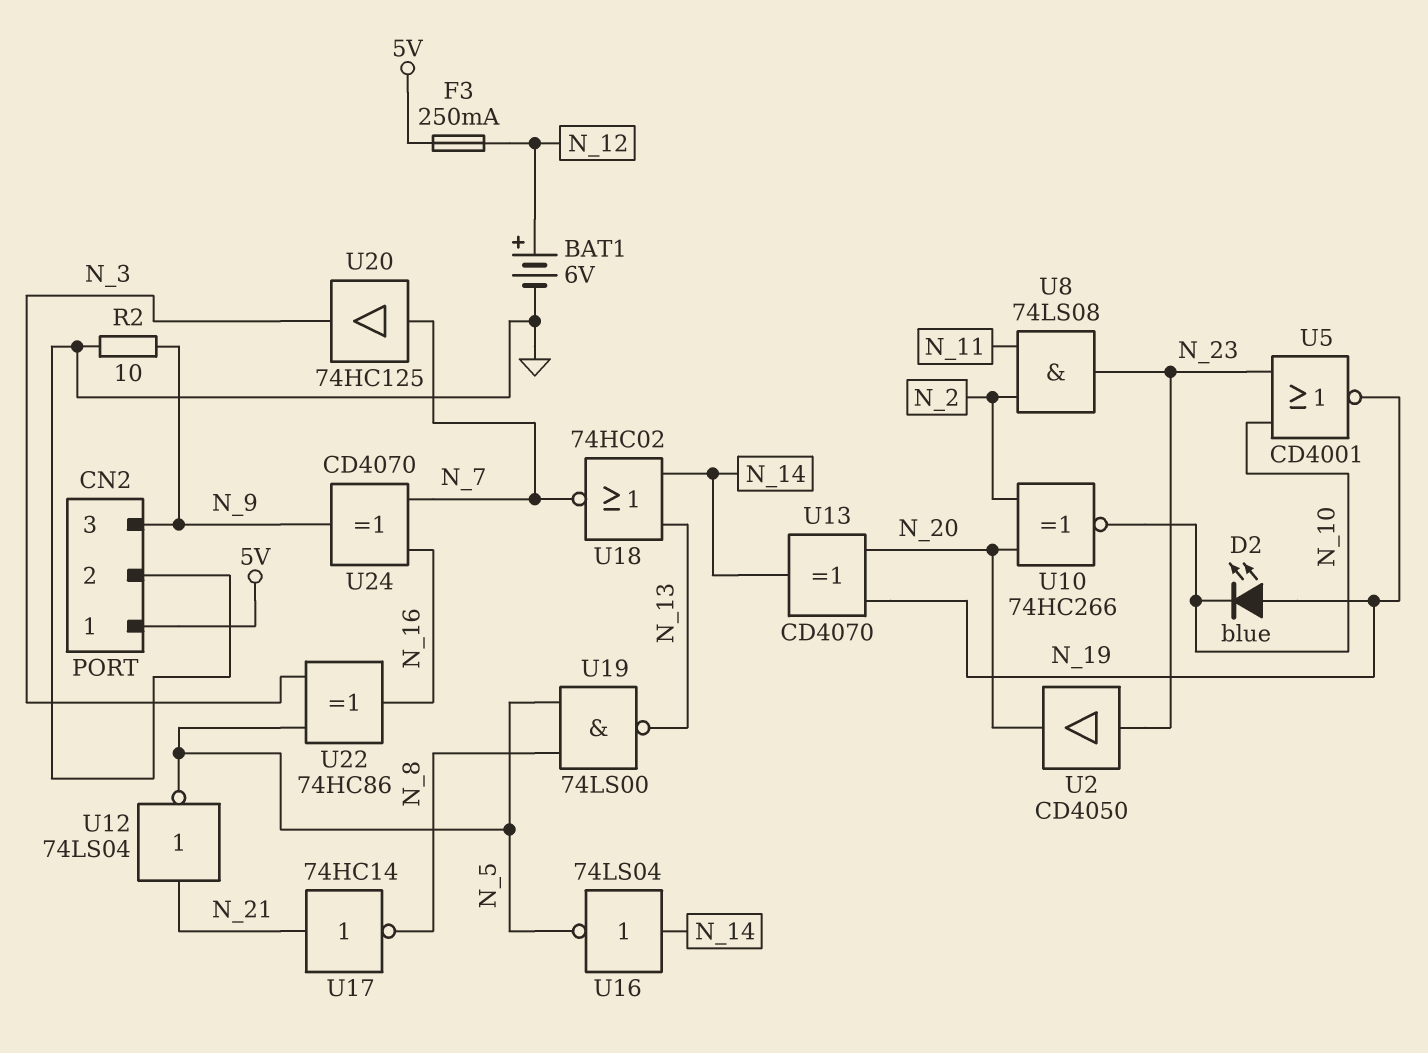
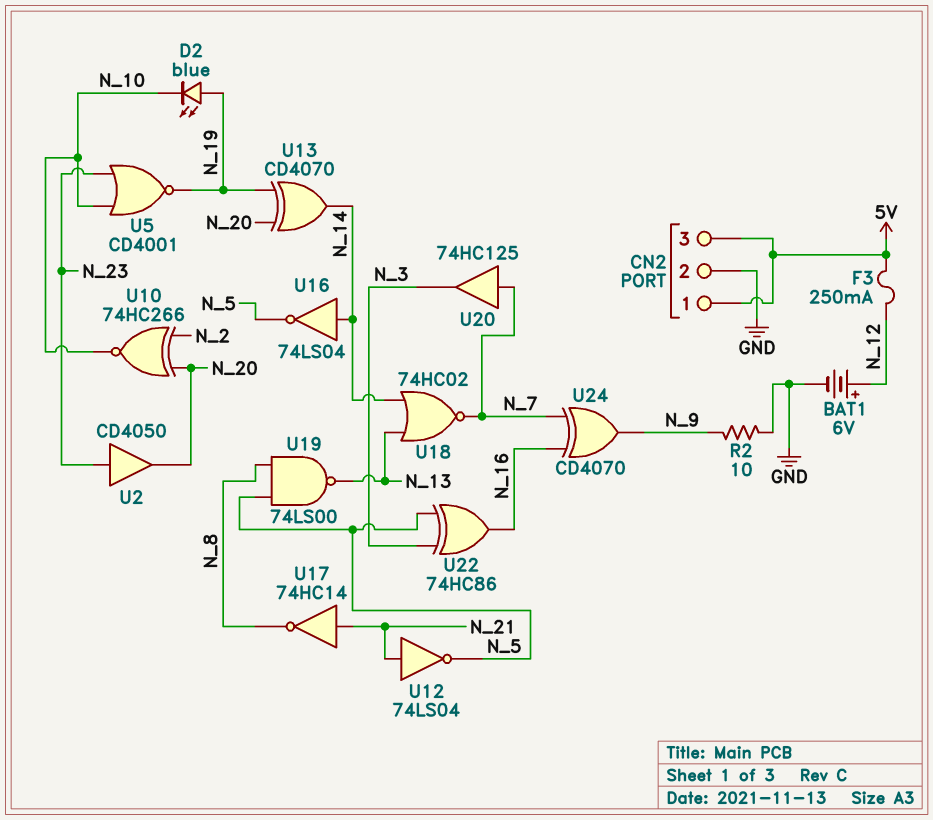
CN2 pin 3: N_9 -> 5V
U8: AND 74LS08 (in N_2, in N_11, out N_23) -> none

